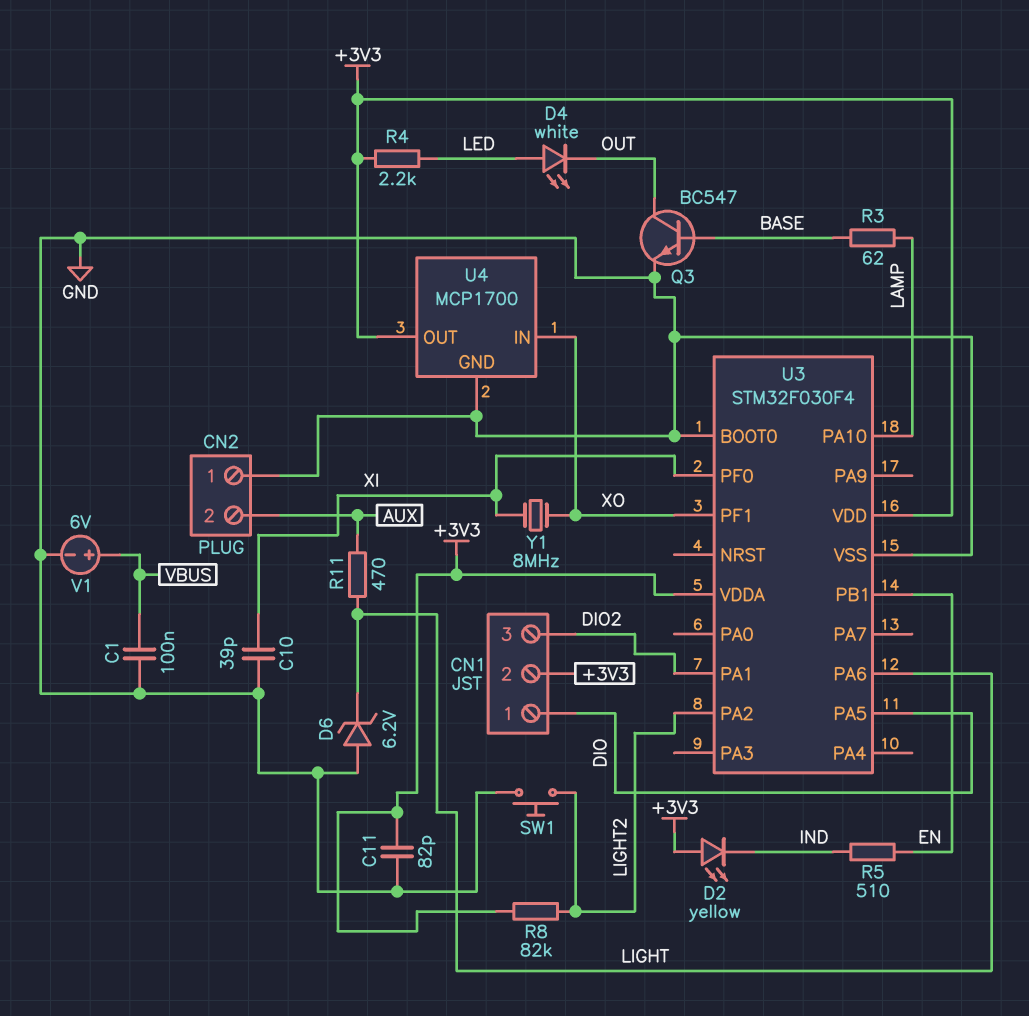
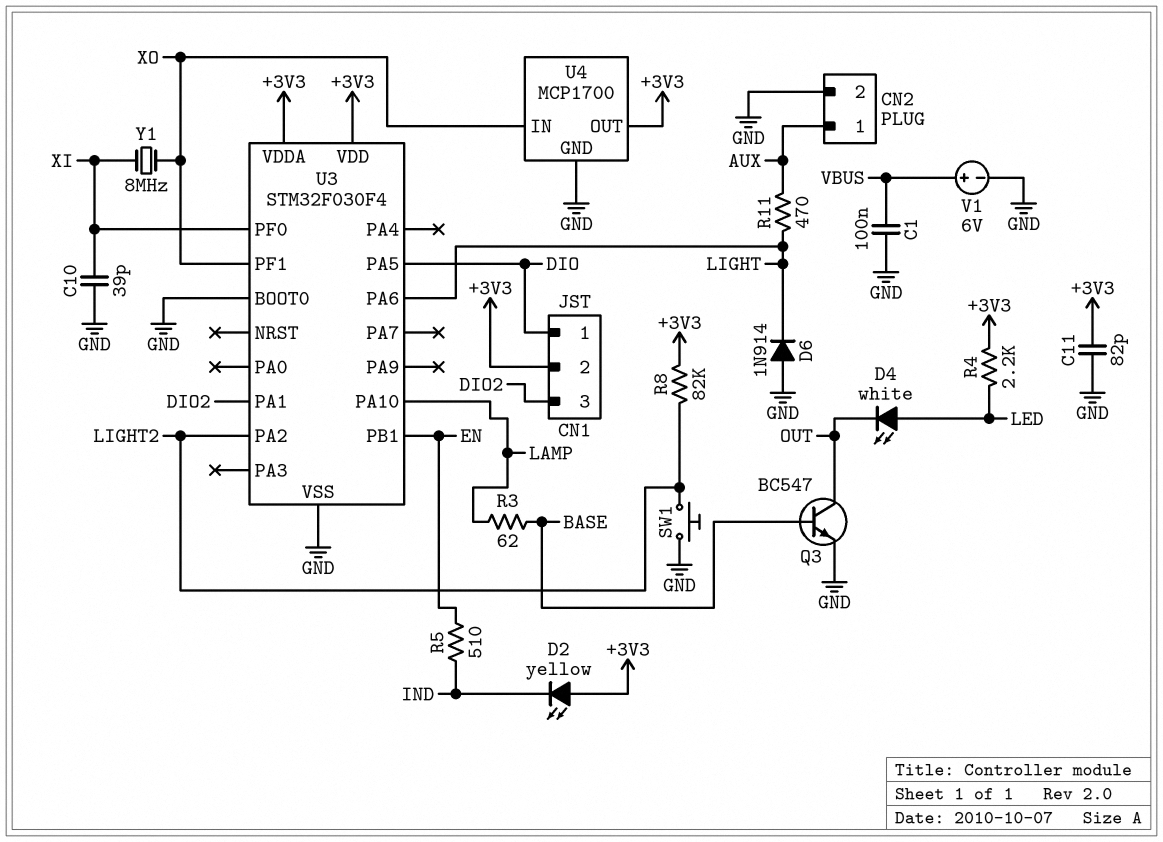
CN2 pin 1: GND -> AUX
CN2 pin 2: AUX -> GND
D6: zener 6.2V (A GND, K LIGHT) -> diode 1N914 (A GND, K LIGHT)

